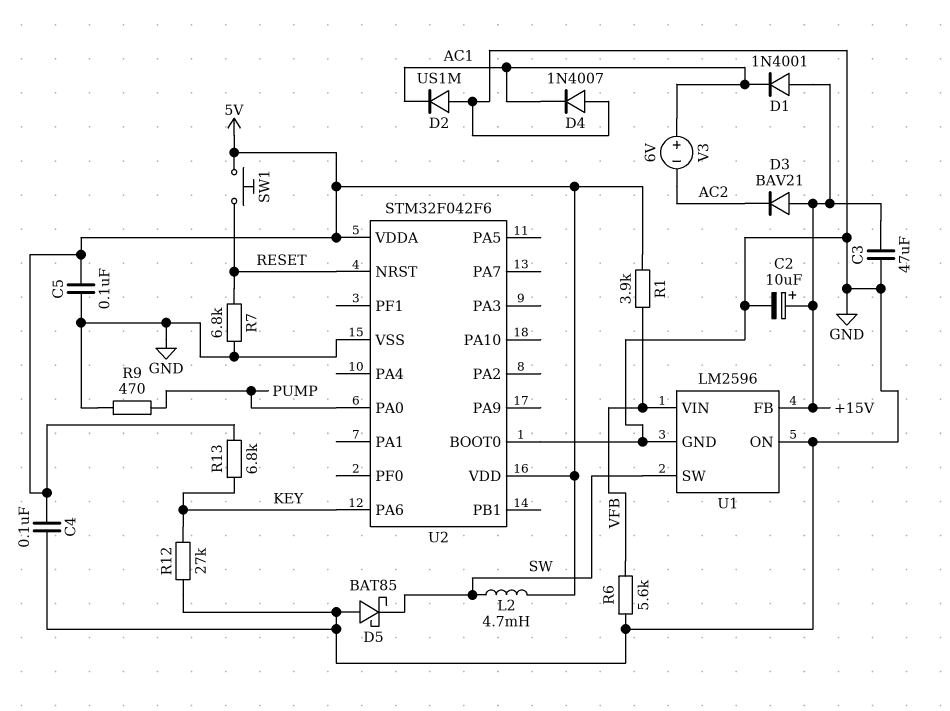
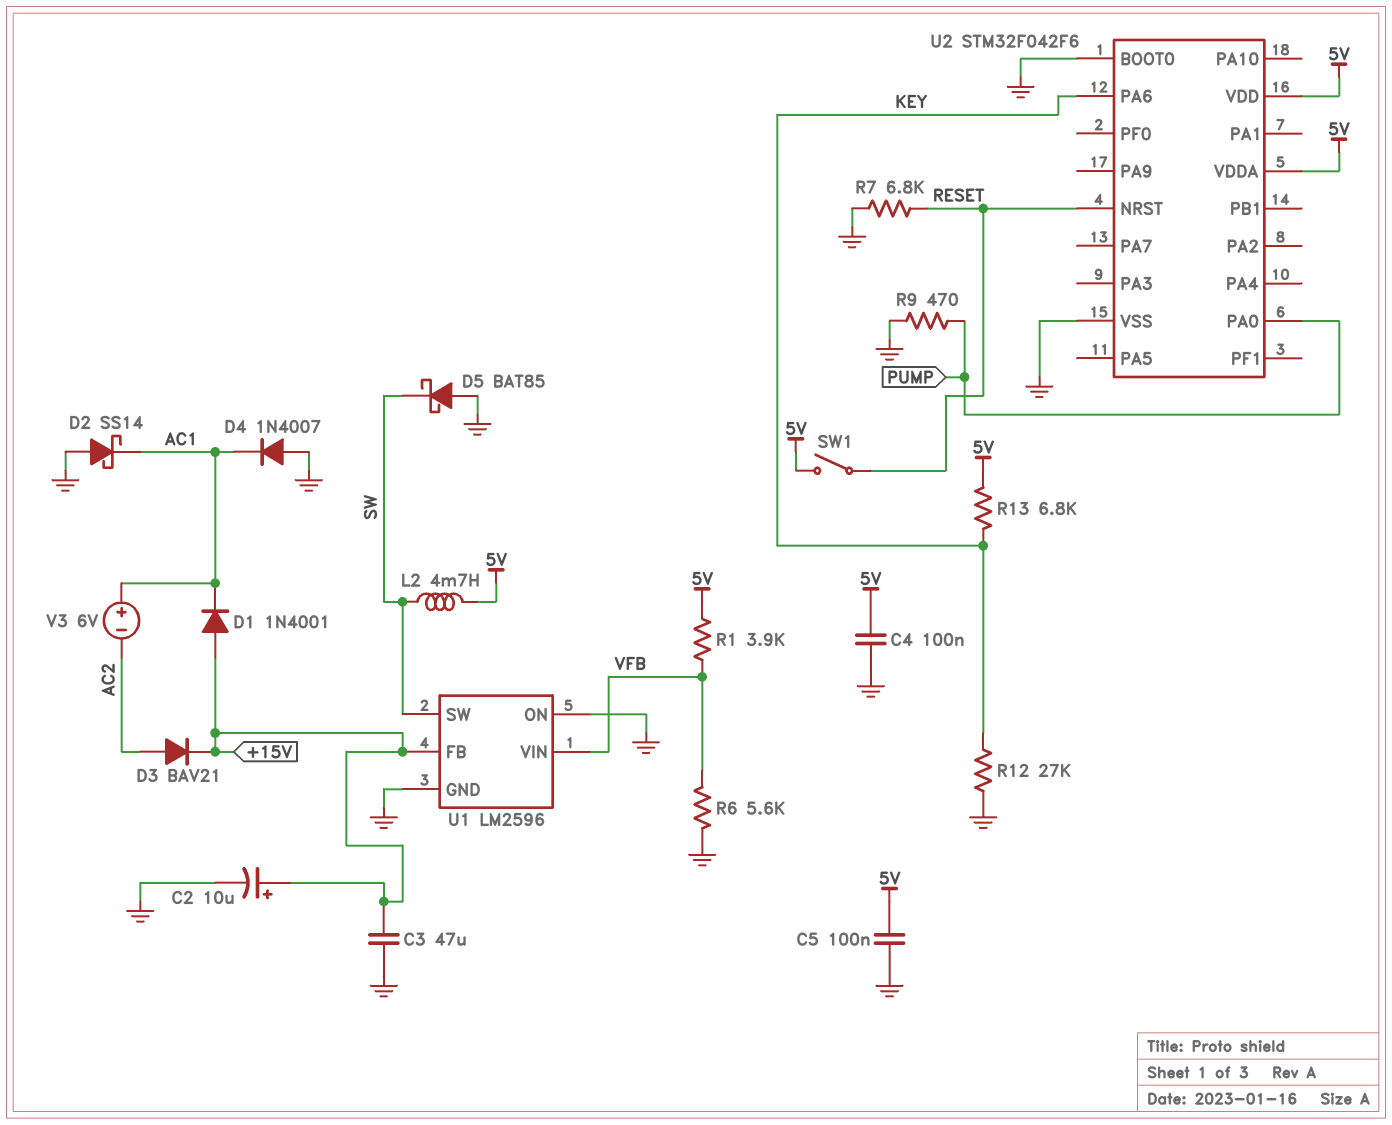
D2: diode US1M (A GND, K AC1) -> schottky SS14 (A GND, K AC1)
D3: diode BAV21 (A +15V, K AC2) -> diode BAV21 (A AC2, K +15V)
SW1: button (5V, RESET) -> switch (5V, RESET)

